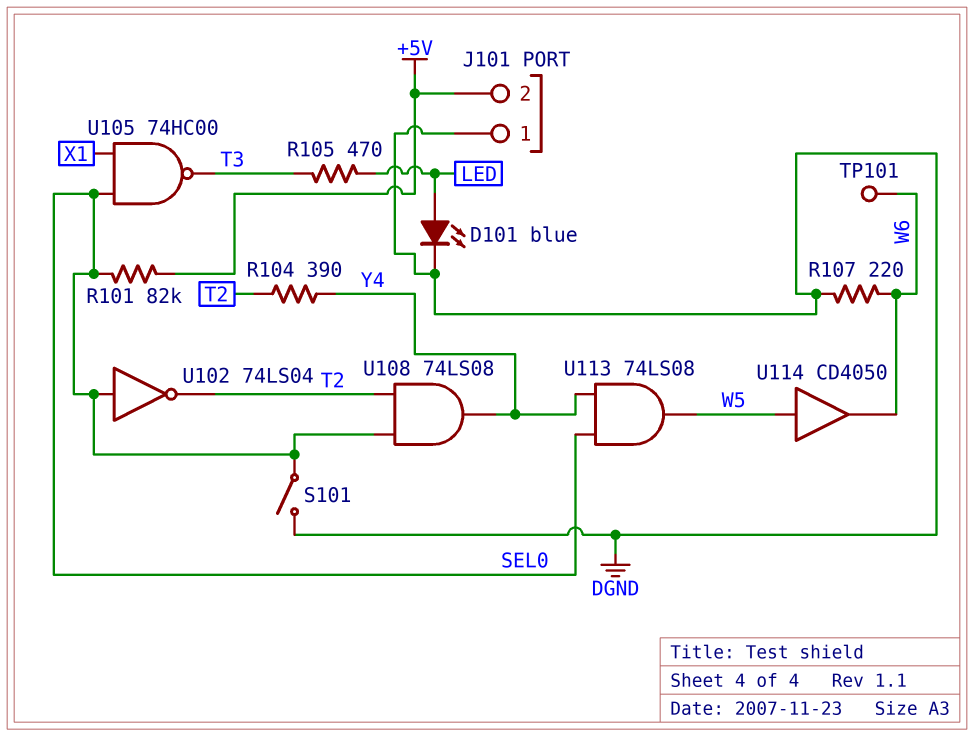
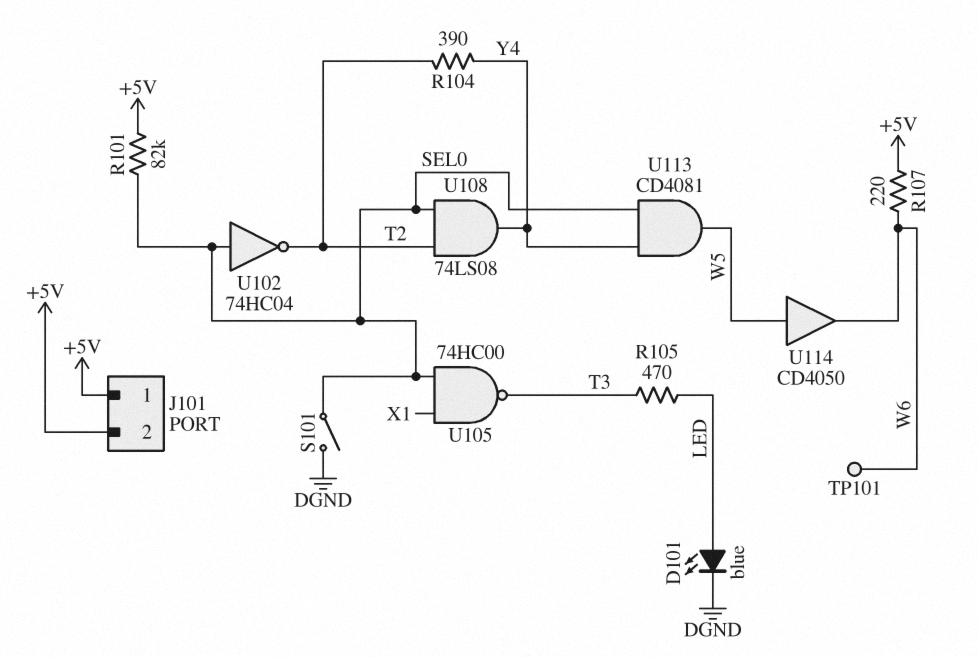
J101 pin 1: DGND -> +5V
R107: 220 (DGND, W6) -> 220 (+5V, W6)
U102: NOT 74LS04 (in SEL0, out T2) -> NOT 74HC04 (in SEL0, out T2)
U113: AND 74LS08 (in SEL0, in Y4, out W5) -> AND CD4081 (in SEL0, in Y4, out W5)

